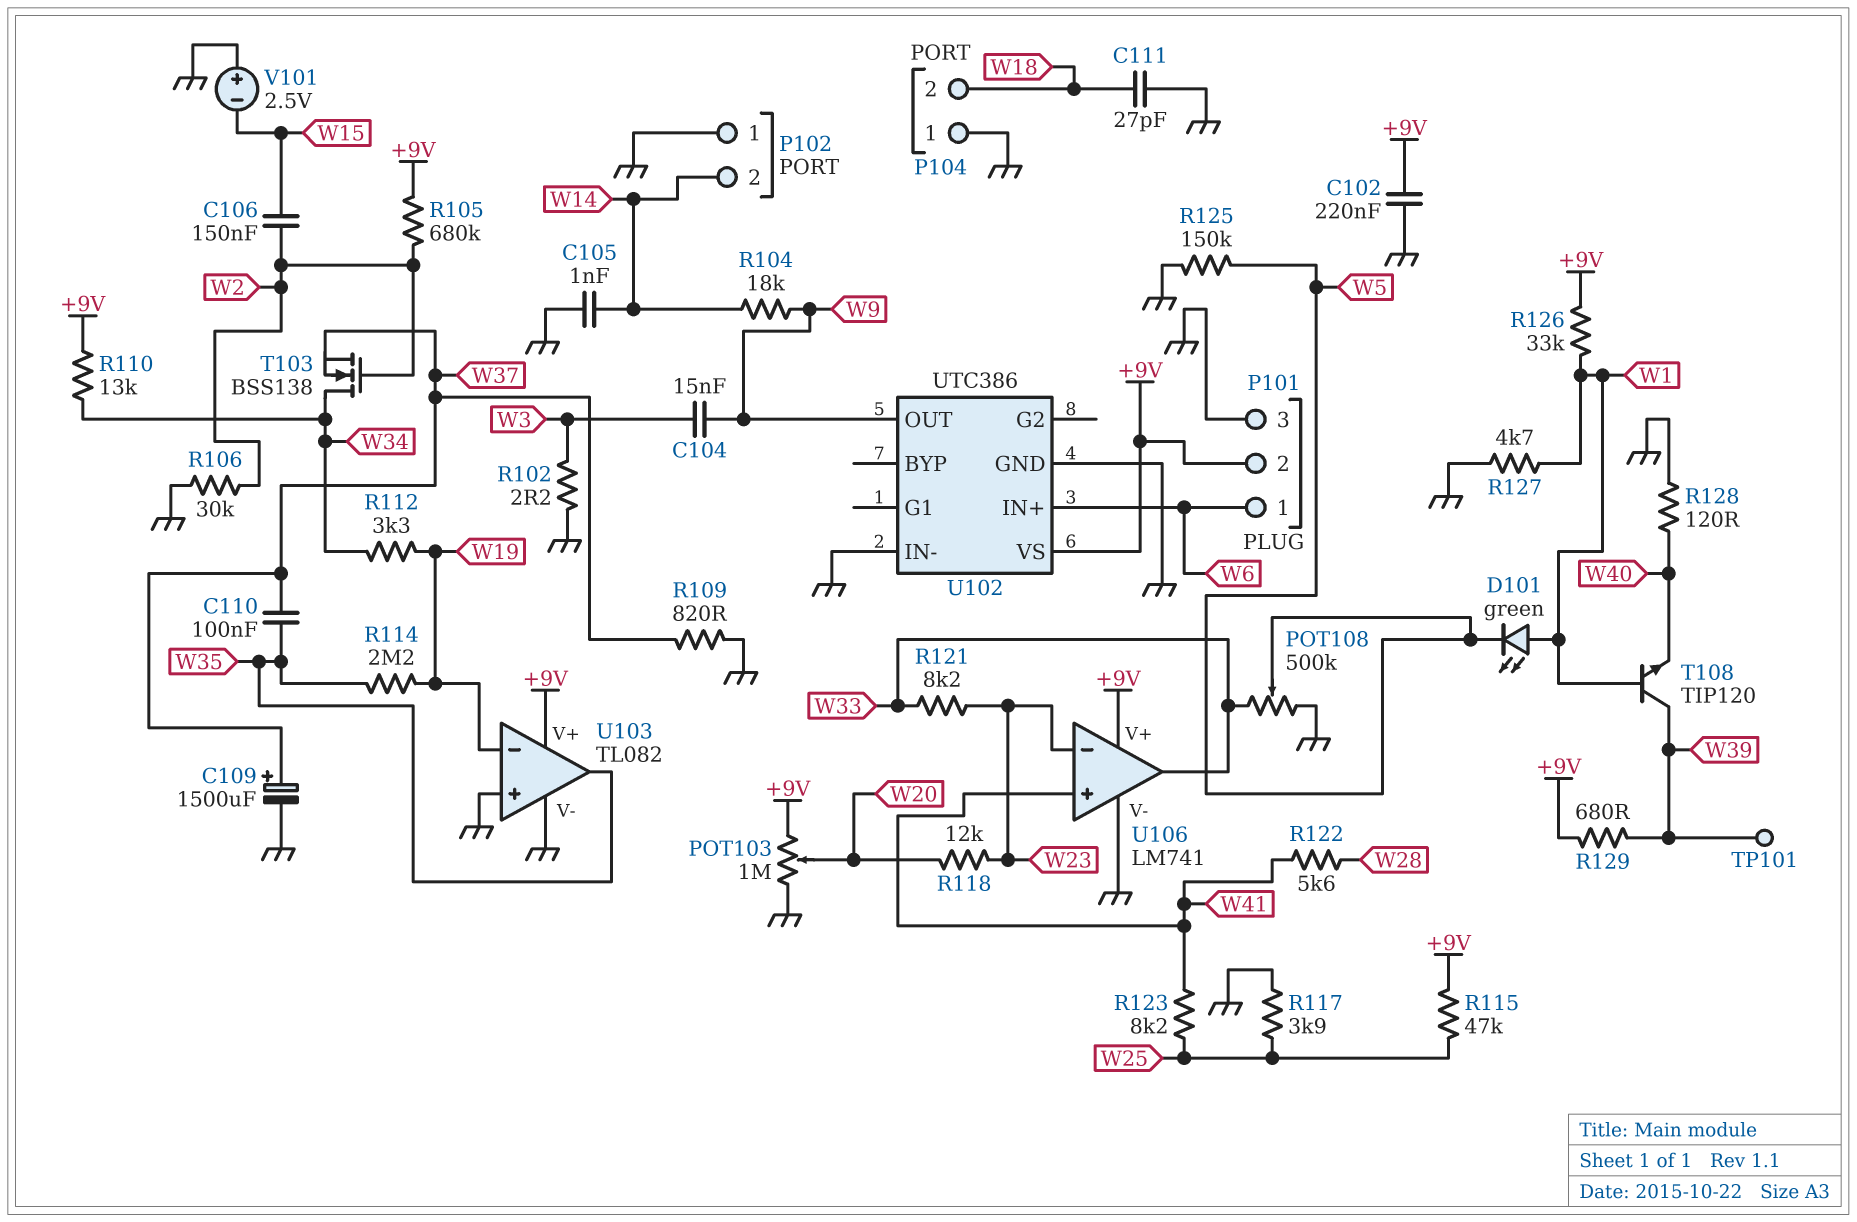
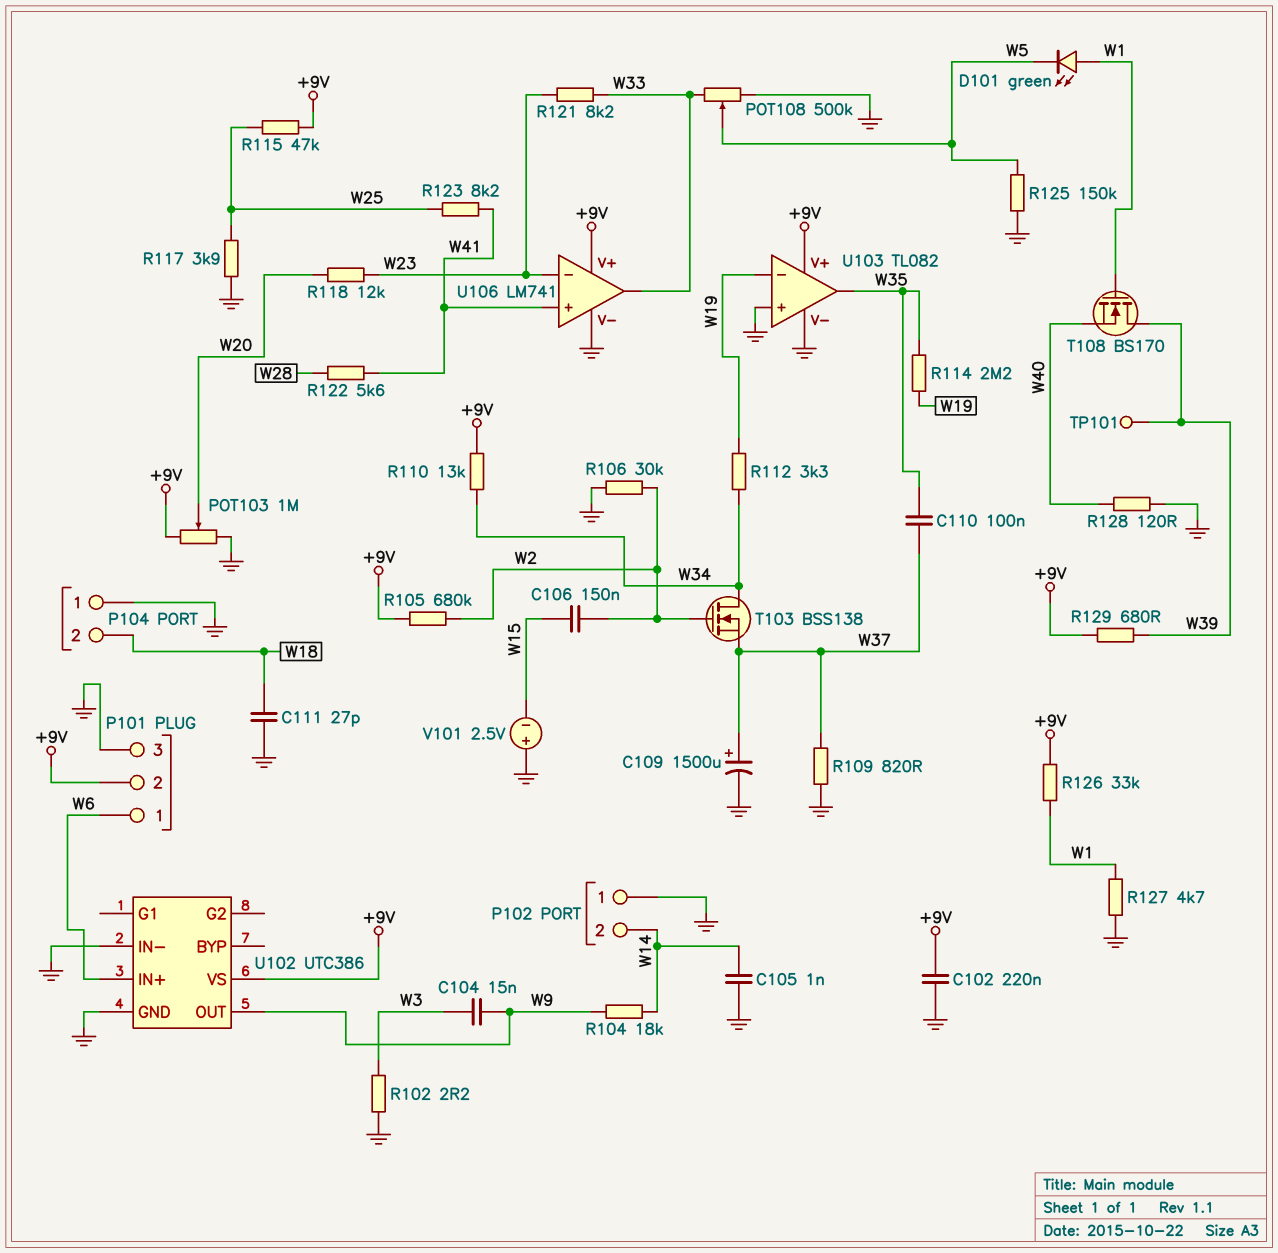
T108: NPN TIP120 (B W1, C W39, E W40) -> NMOS BS170 (G W1, D W39, S W40)

